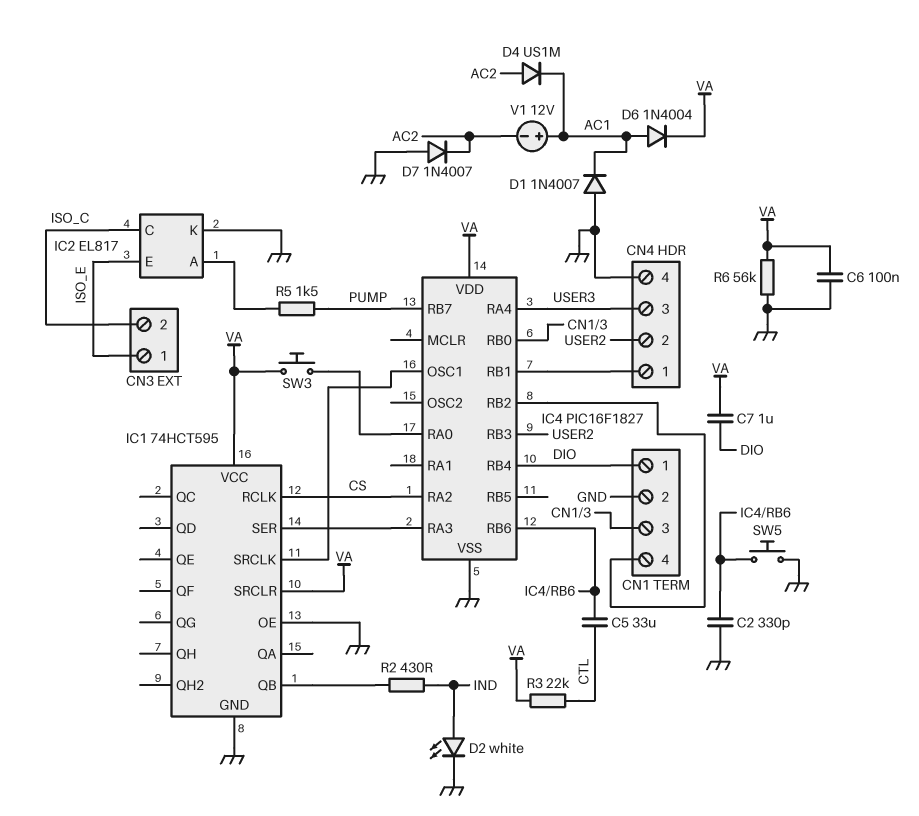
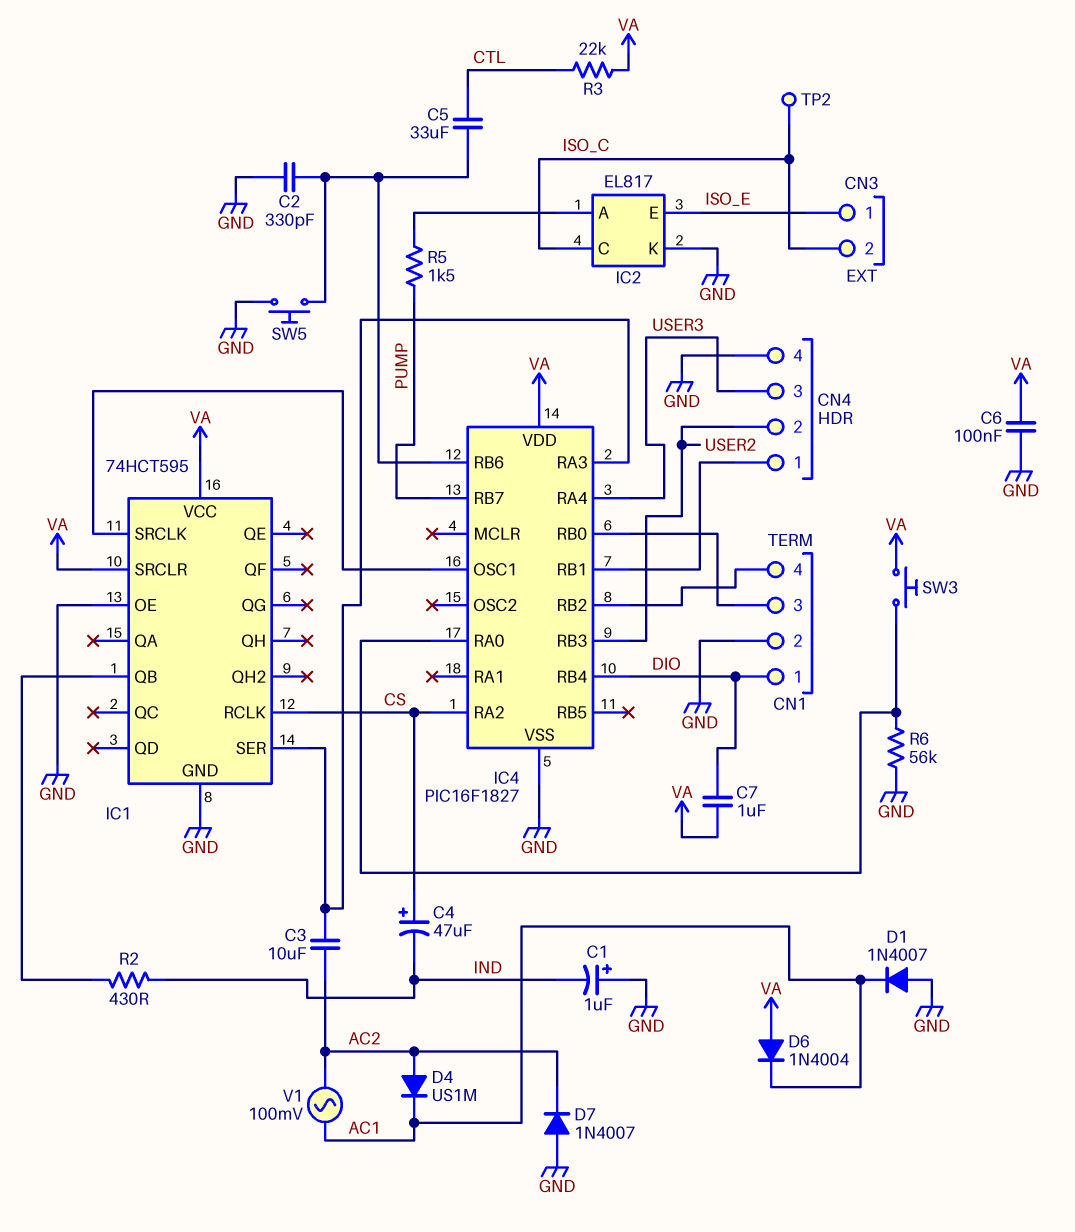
C1: none -> 1uF (plus GND, minus IND)
C3: none -> 10uF (AC2, IC1/SER)
C4: none -> 47uF (plus CS, minus IND)
D2: LED white (A IND, K GND) -> none
D6: diode 1N4004 (A AC1, K VA) -> diode 1N4004 (A VA, K AC1)
R6: 56k (GND, VA) -> 56k (GND, IC4/RA0)
TP2: none -> test point (ISO_C)
V1: 12V (plus AC1, minus AC2) -> AC 100mV (AC1, AC2)

